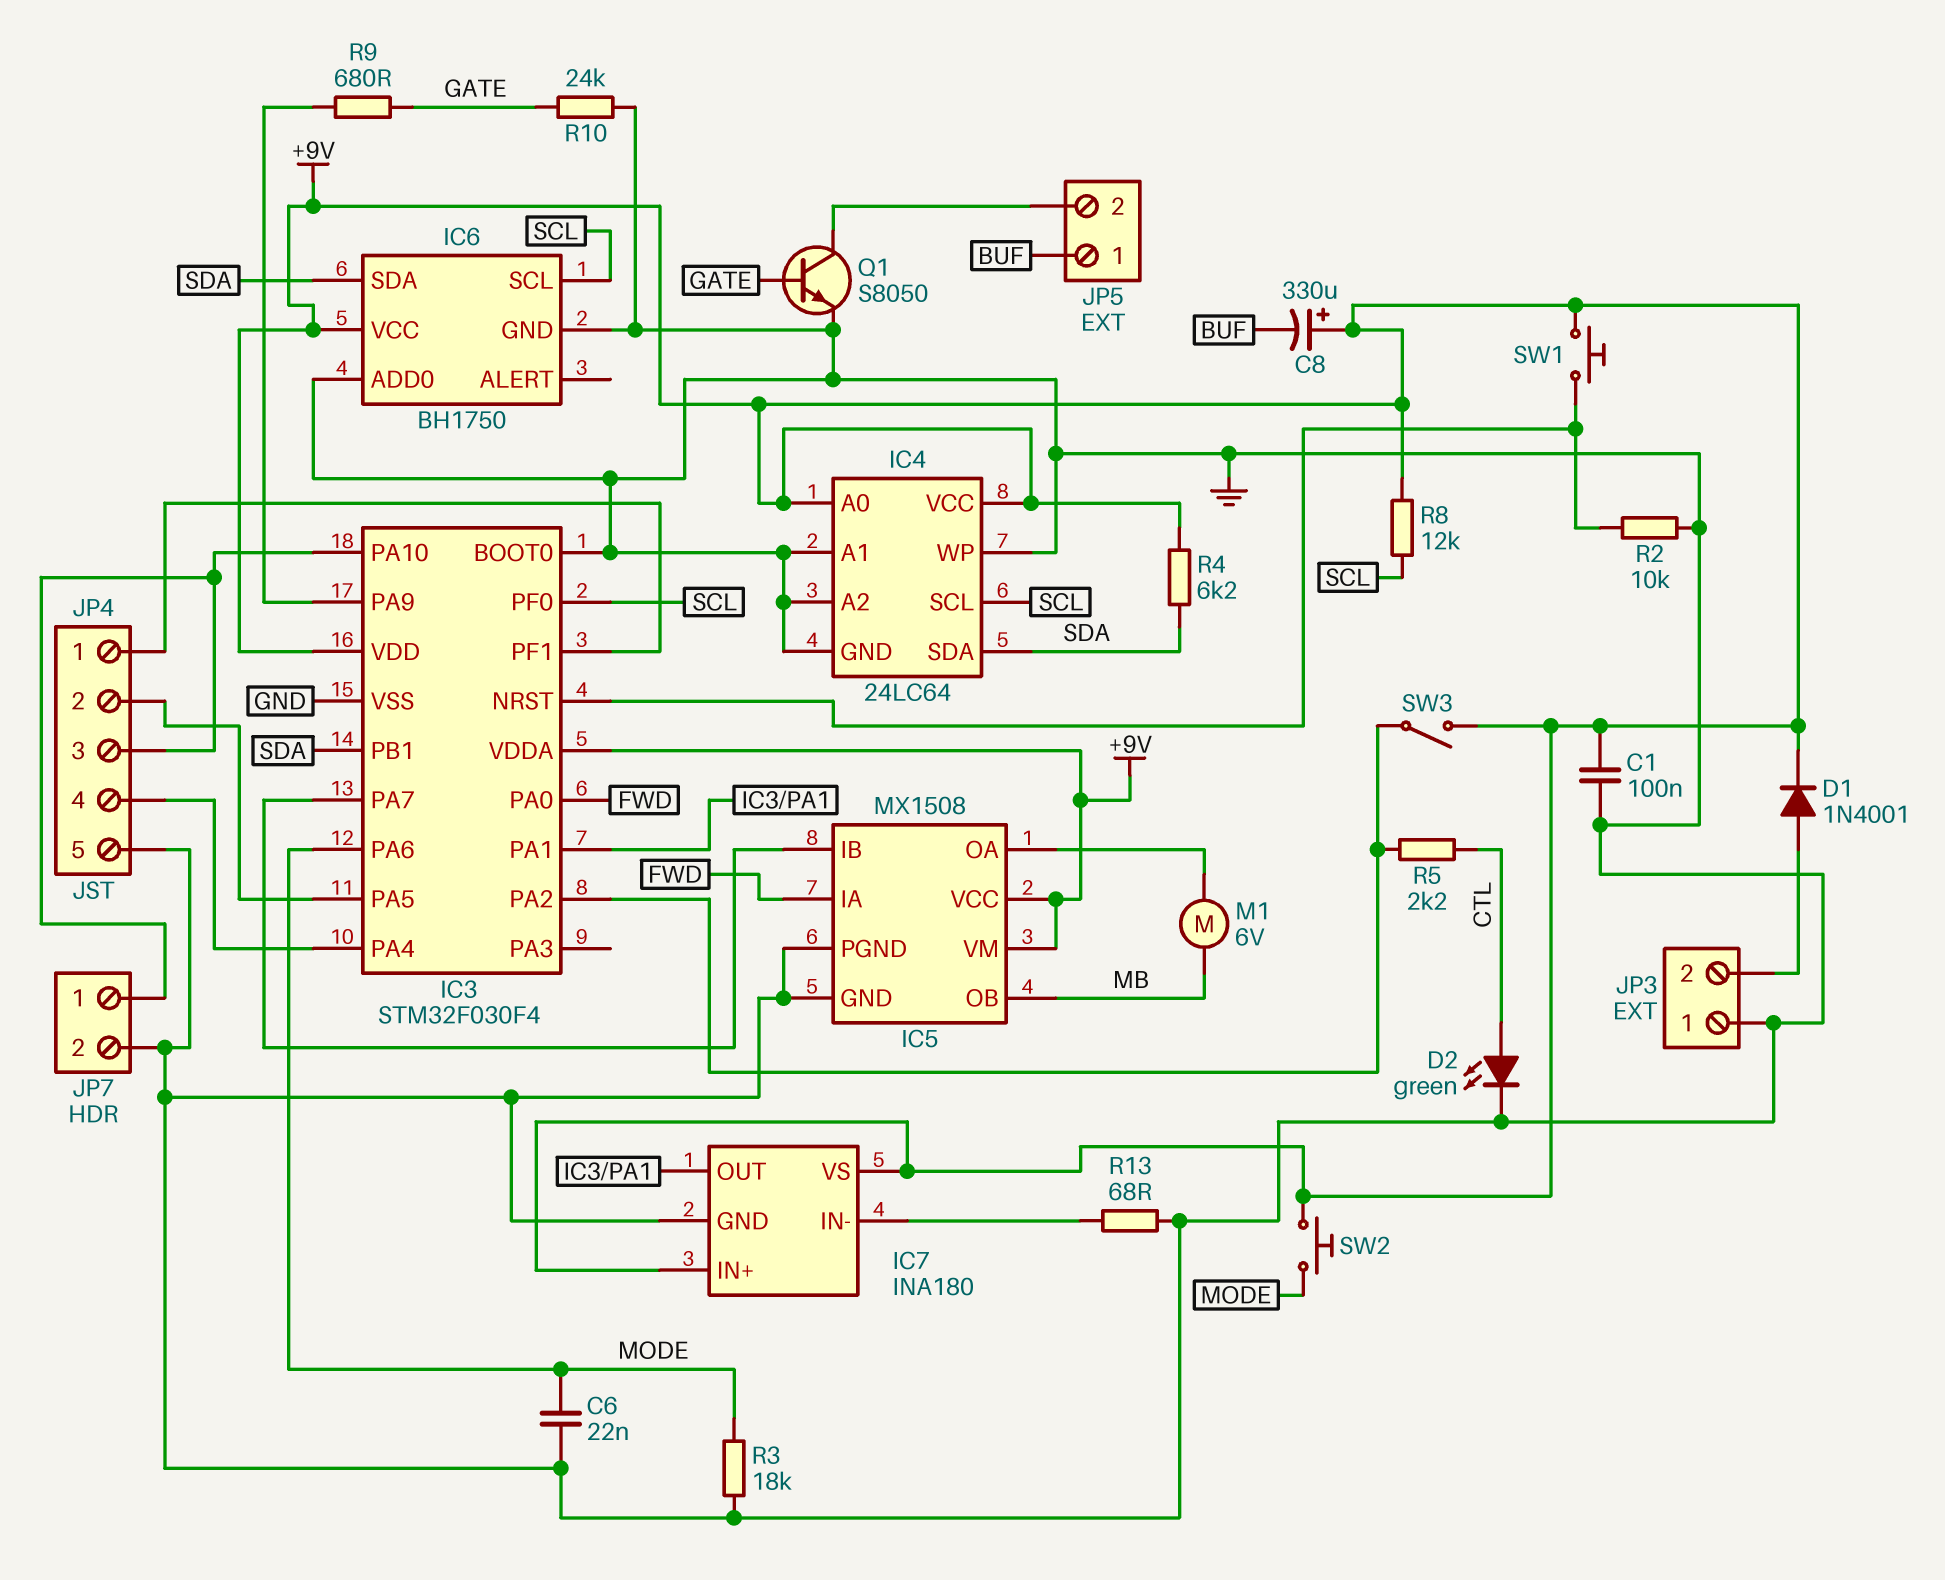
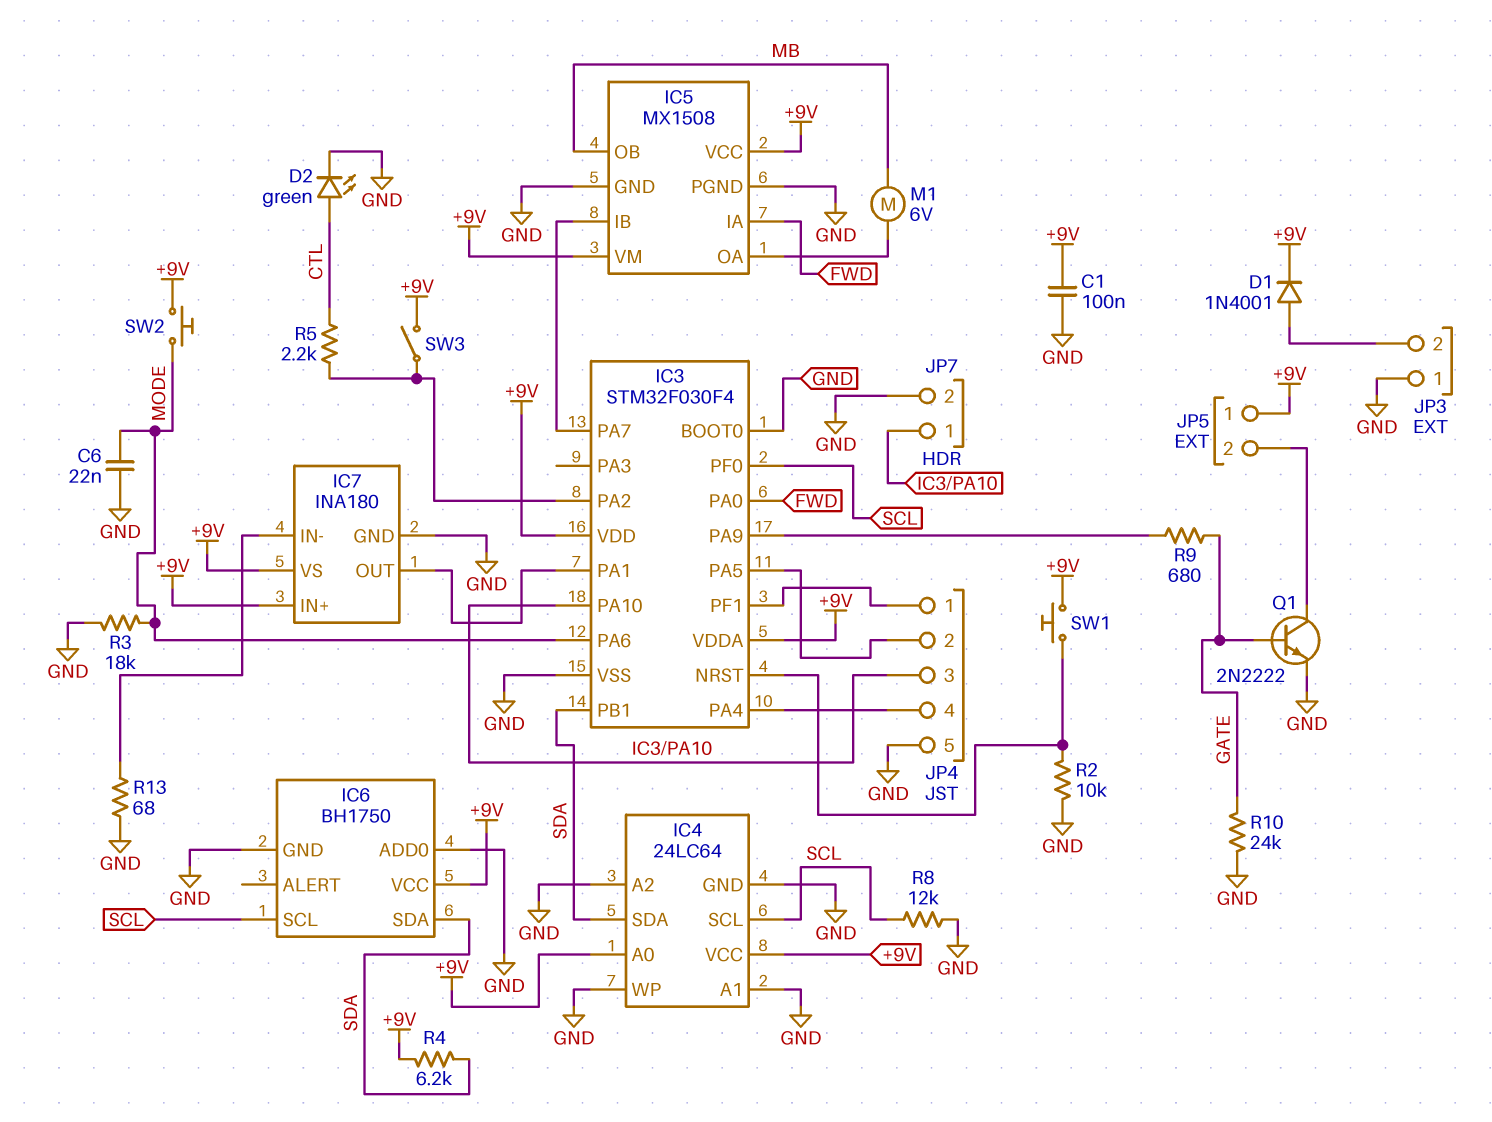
C8: 330uF (plus +9V, minus BUF) -> none
JP5 pin 1: BUF -> +9V
Q1: NPN S8050 (B GATE, C JP5/2, E GND) -> NPN 2N2222 (B GATE, C JP5/2, E GND)
R8: 12k (+9V, SCL) -> 12k (GND, SCL)

